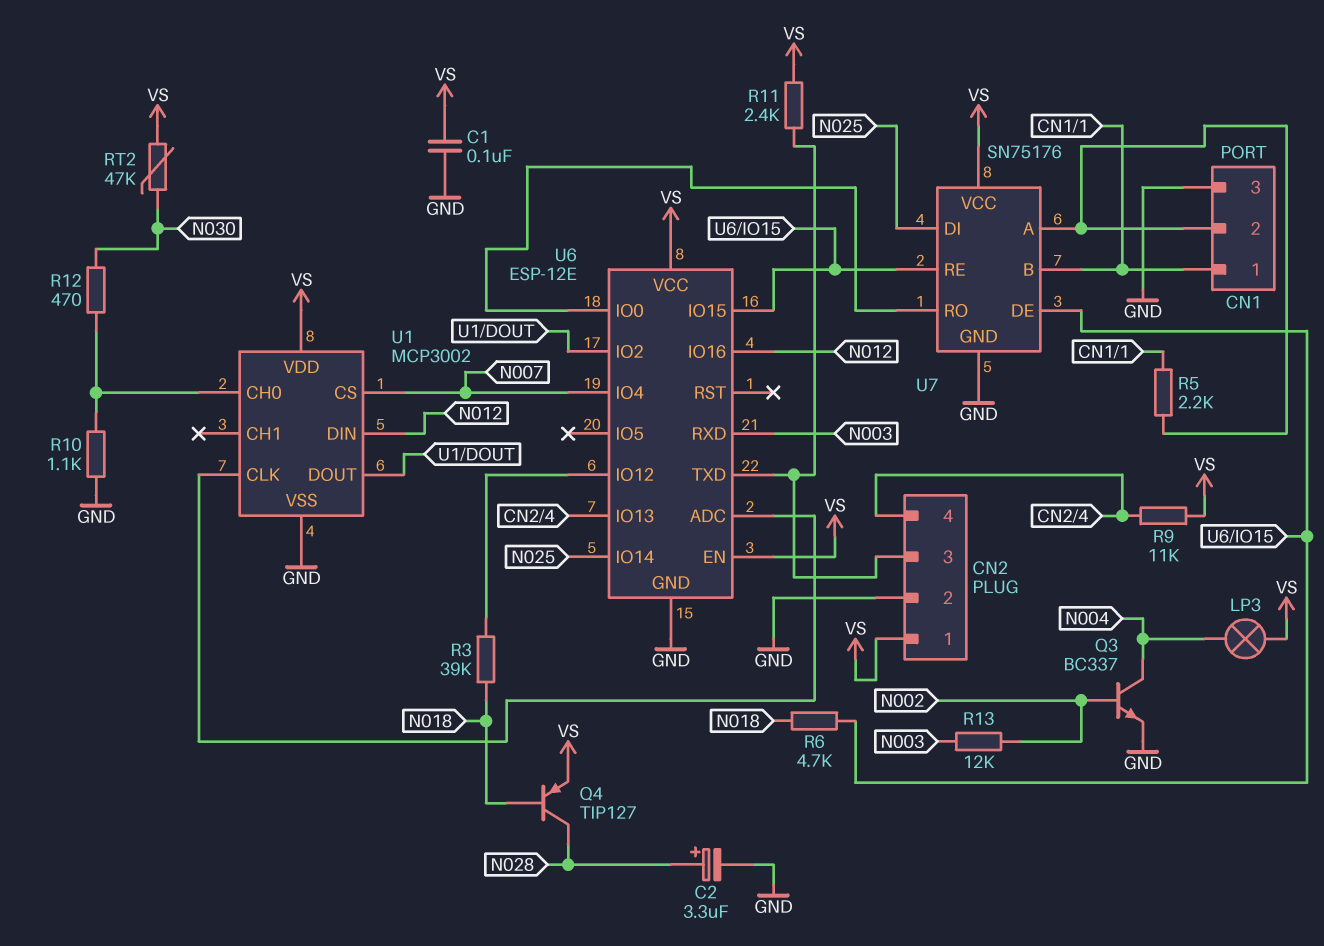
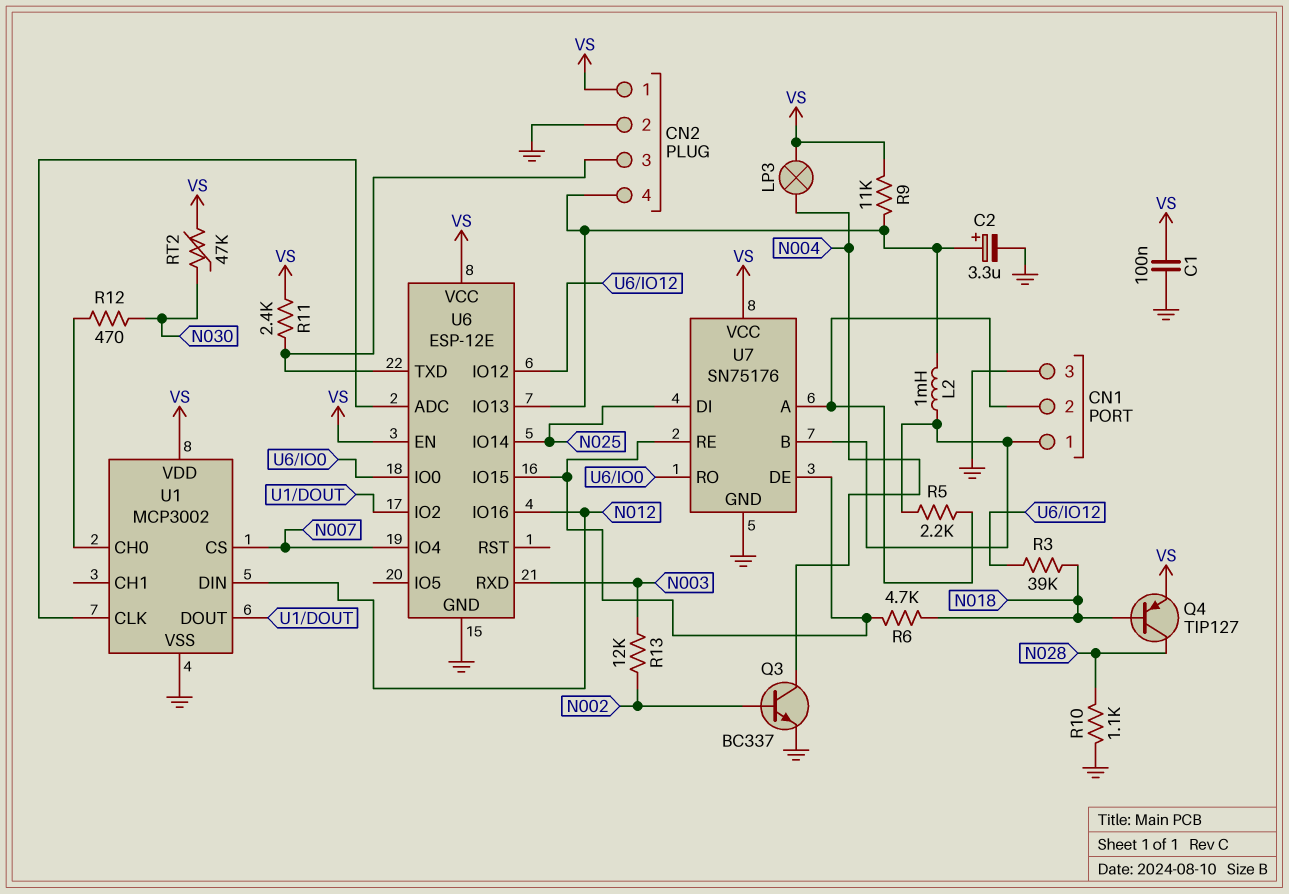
C2: 3.3uF (plus N028, minus GND) -> 3.3uF (plus CN2/4, minus GND)
L2: none -> 1mH (CN1/1, CN2/4)
R10: 1.1k (GND, U1/CH0) -> 1.1k (GND, N028)

